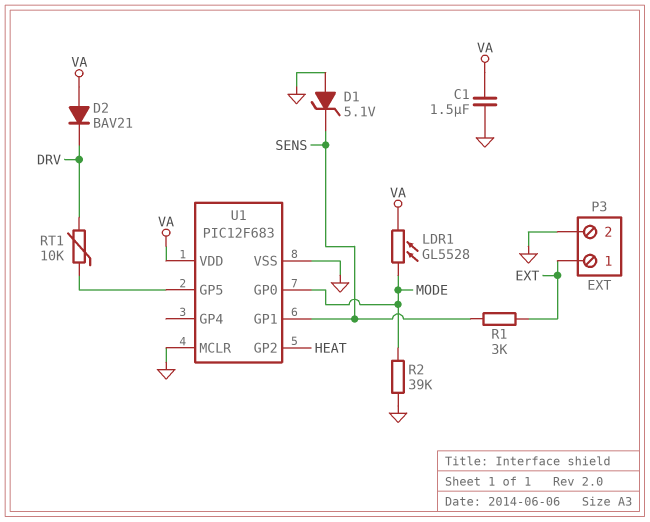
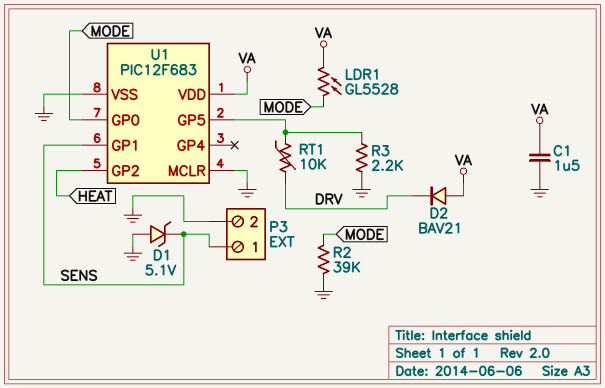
P3 pin 1: EXT -> SENS
R1: 3k (EXT, SENS) -> none
R3: none -> 2.2k (GND, U1/GP5)

